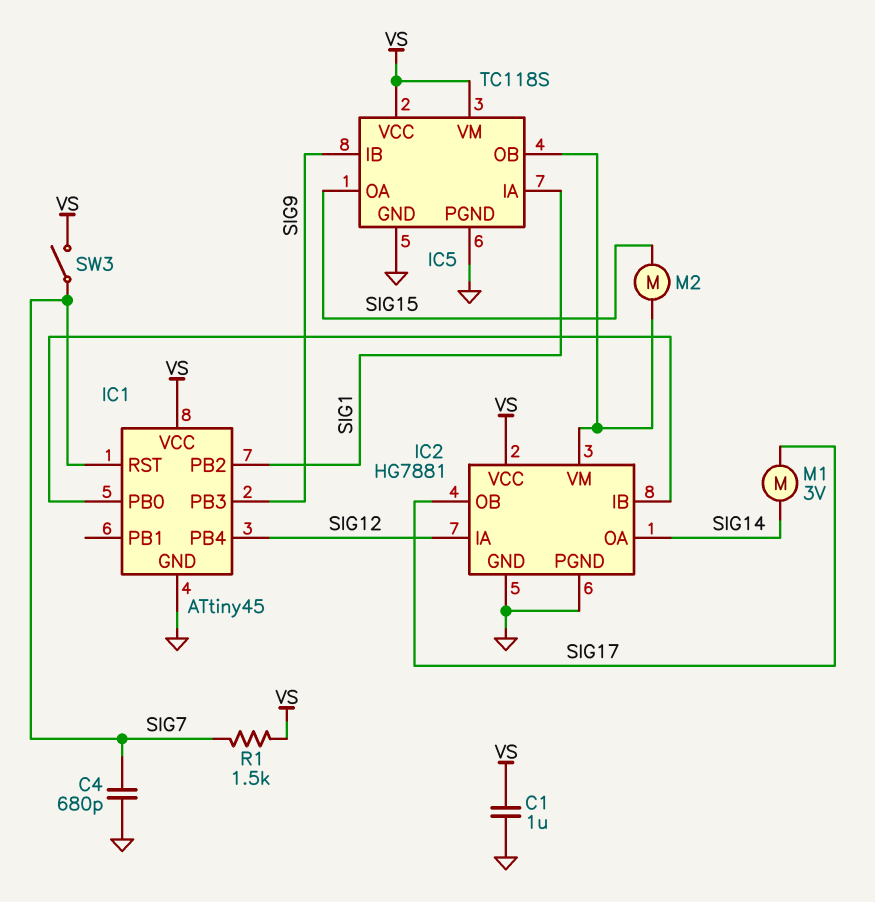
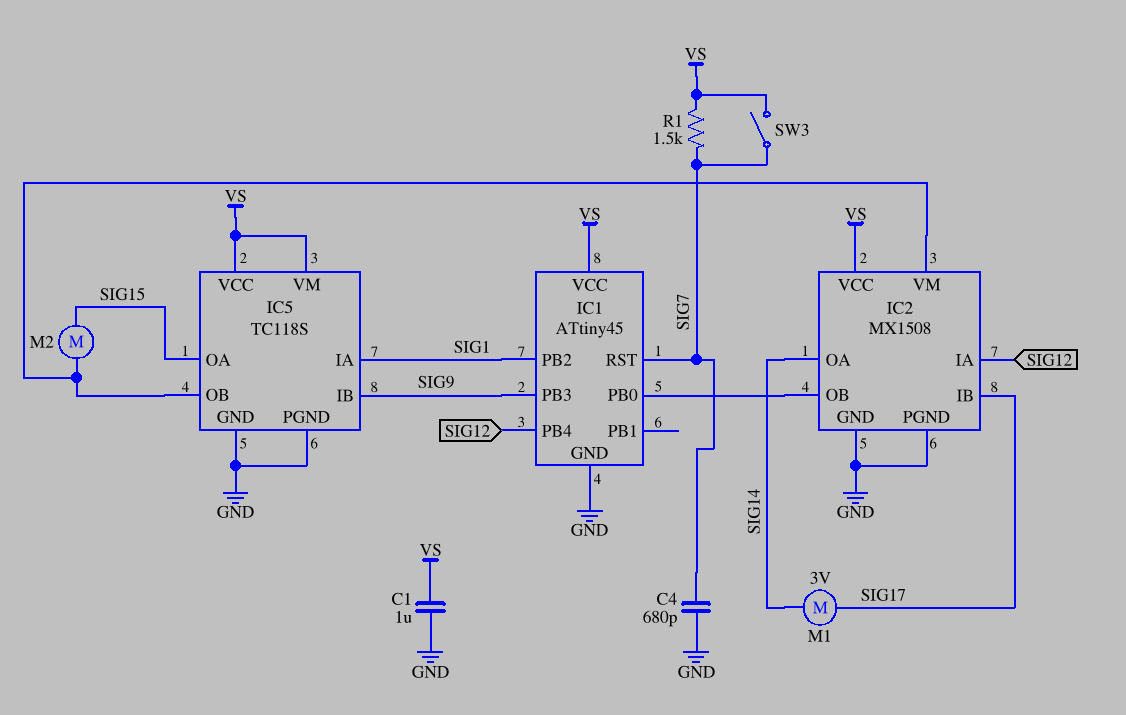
IC2: HG7881 -> MX1508
IC2 pin IB: IC1/PB0 -> SIG17
IC2 pin OB: SIG17 -> IC1/PB0

